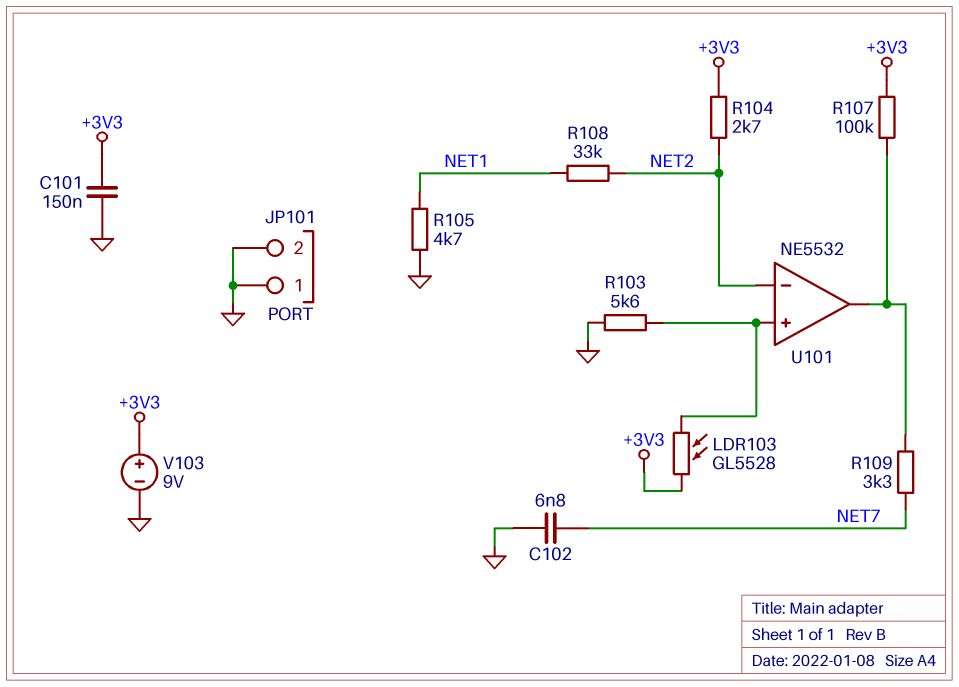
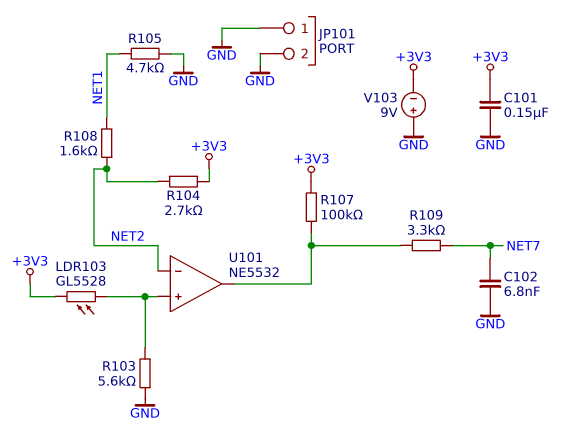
R108: 33k (NET1, NET2) -> 1.6k (NET1, NET2)
V103: 9V (plus +3V3, minus GND) -> 9V (plus GND, minus +3V3)

